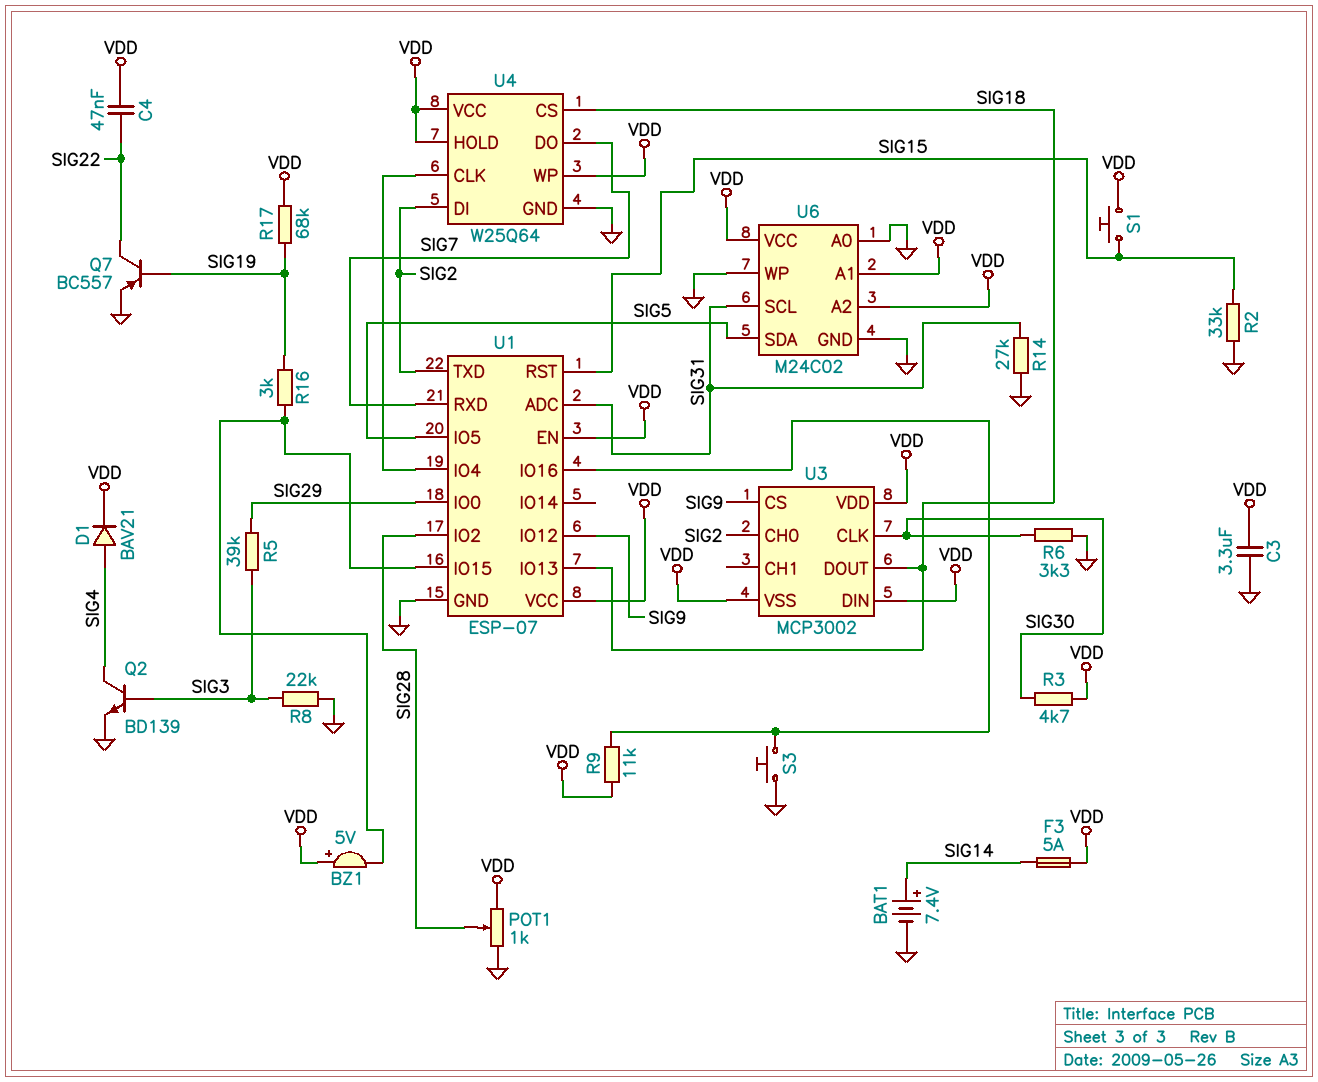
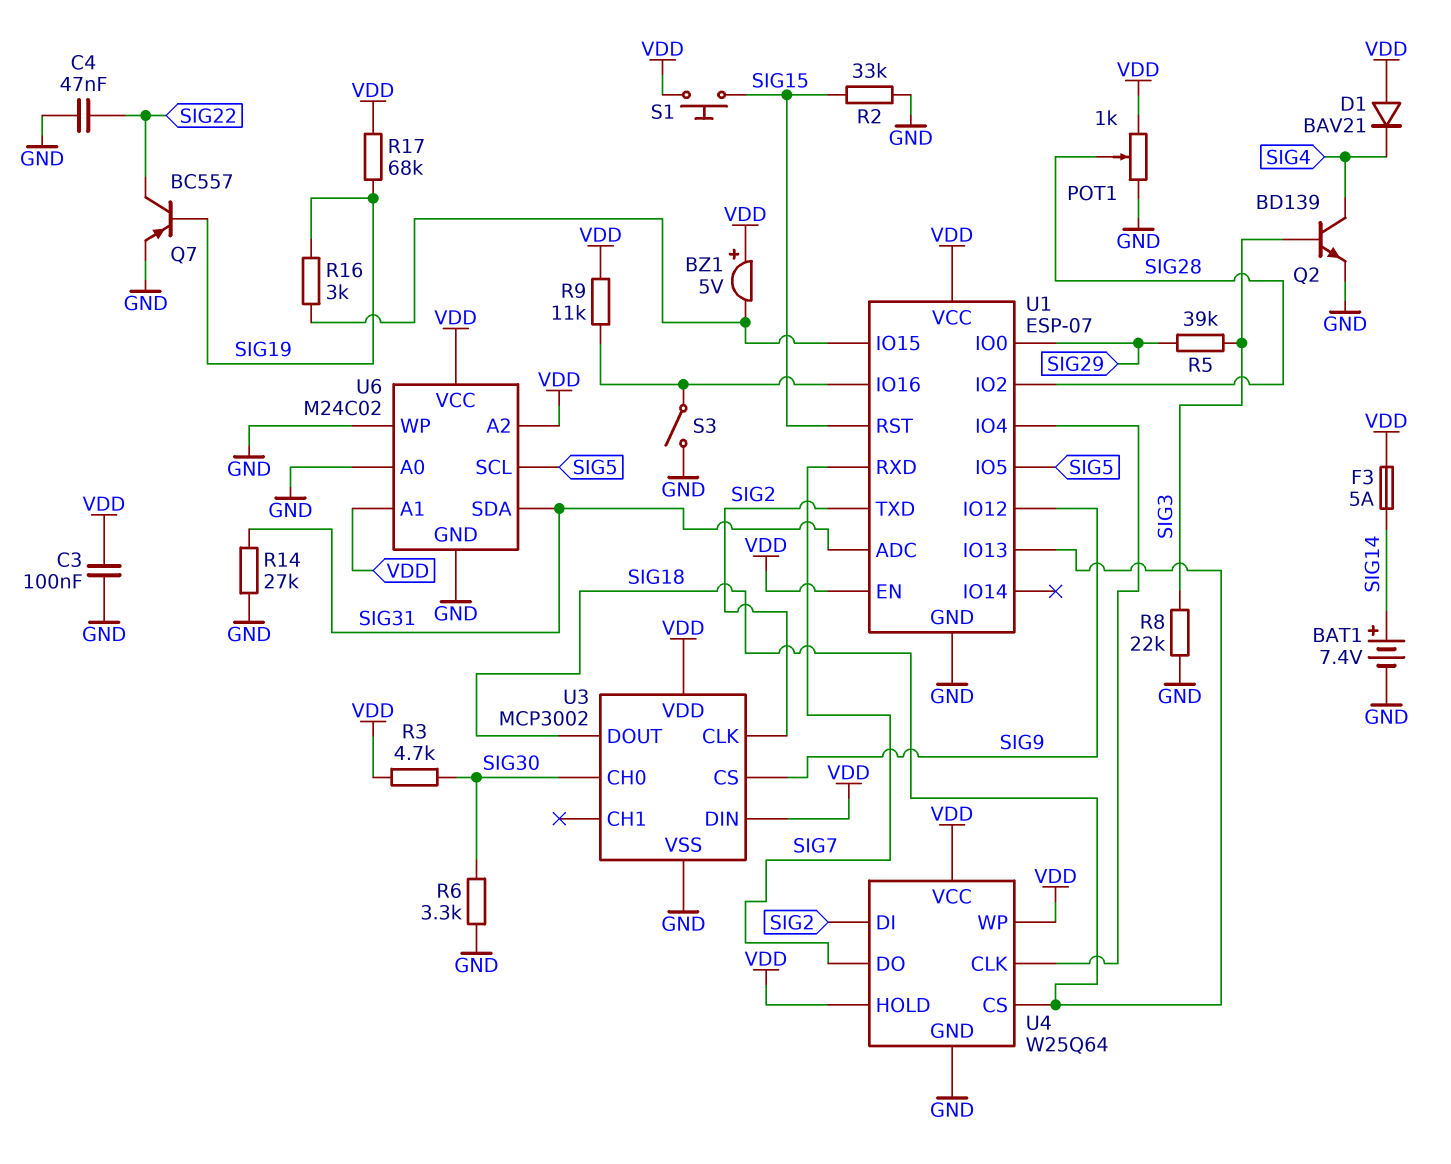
C3: 3.3uF (GND, VDD) -> 100nF (GND, VDD)
C4: 47nF (SIG22, VDD) -> 47nF (GND, SIG22)
D1: diode BAV21 (A SIG4, K VDD) -> diode BAV21 (A VDD, K SIG4)
S3: button (GND, U1/IO16) -> switch (GND, U1/IO16)
U3 pin CH0: SIG2 -> SIG30
U3 pin CLK: SIG30 -> SIG2
U3 pin VSS: VDD -> GND
U6 pin SCL: SIG31 -> SIG5
U6 pin SDA: SIG5 -> SIG31

